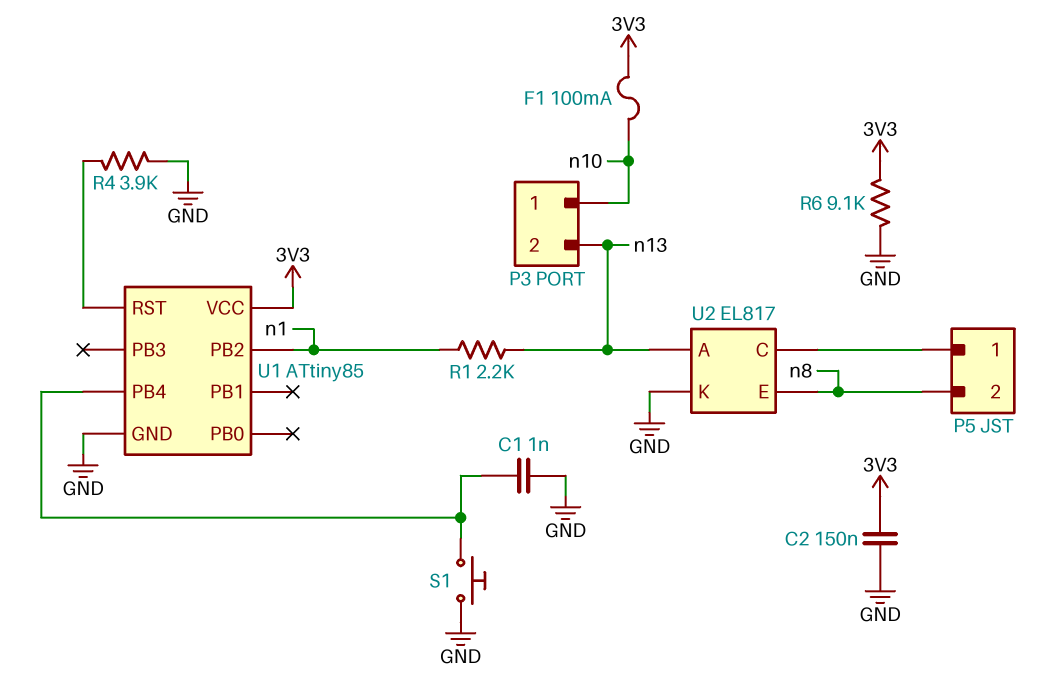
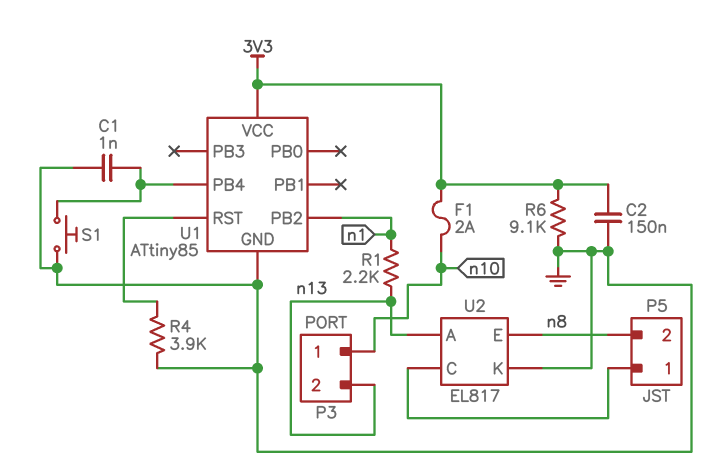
F1: 100mA (3V3, n10) -> 2A (3V3, n10)

